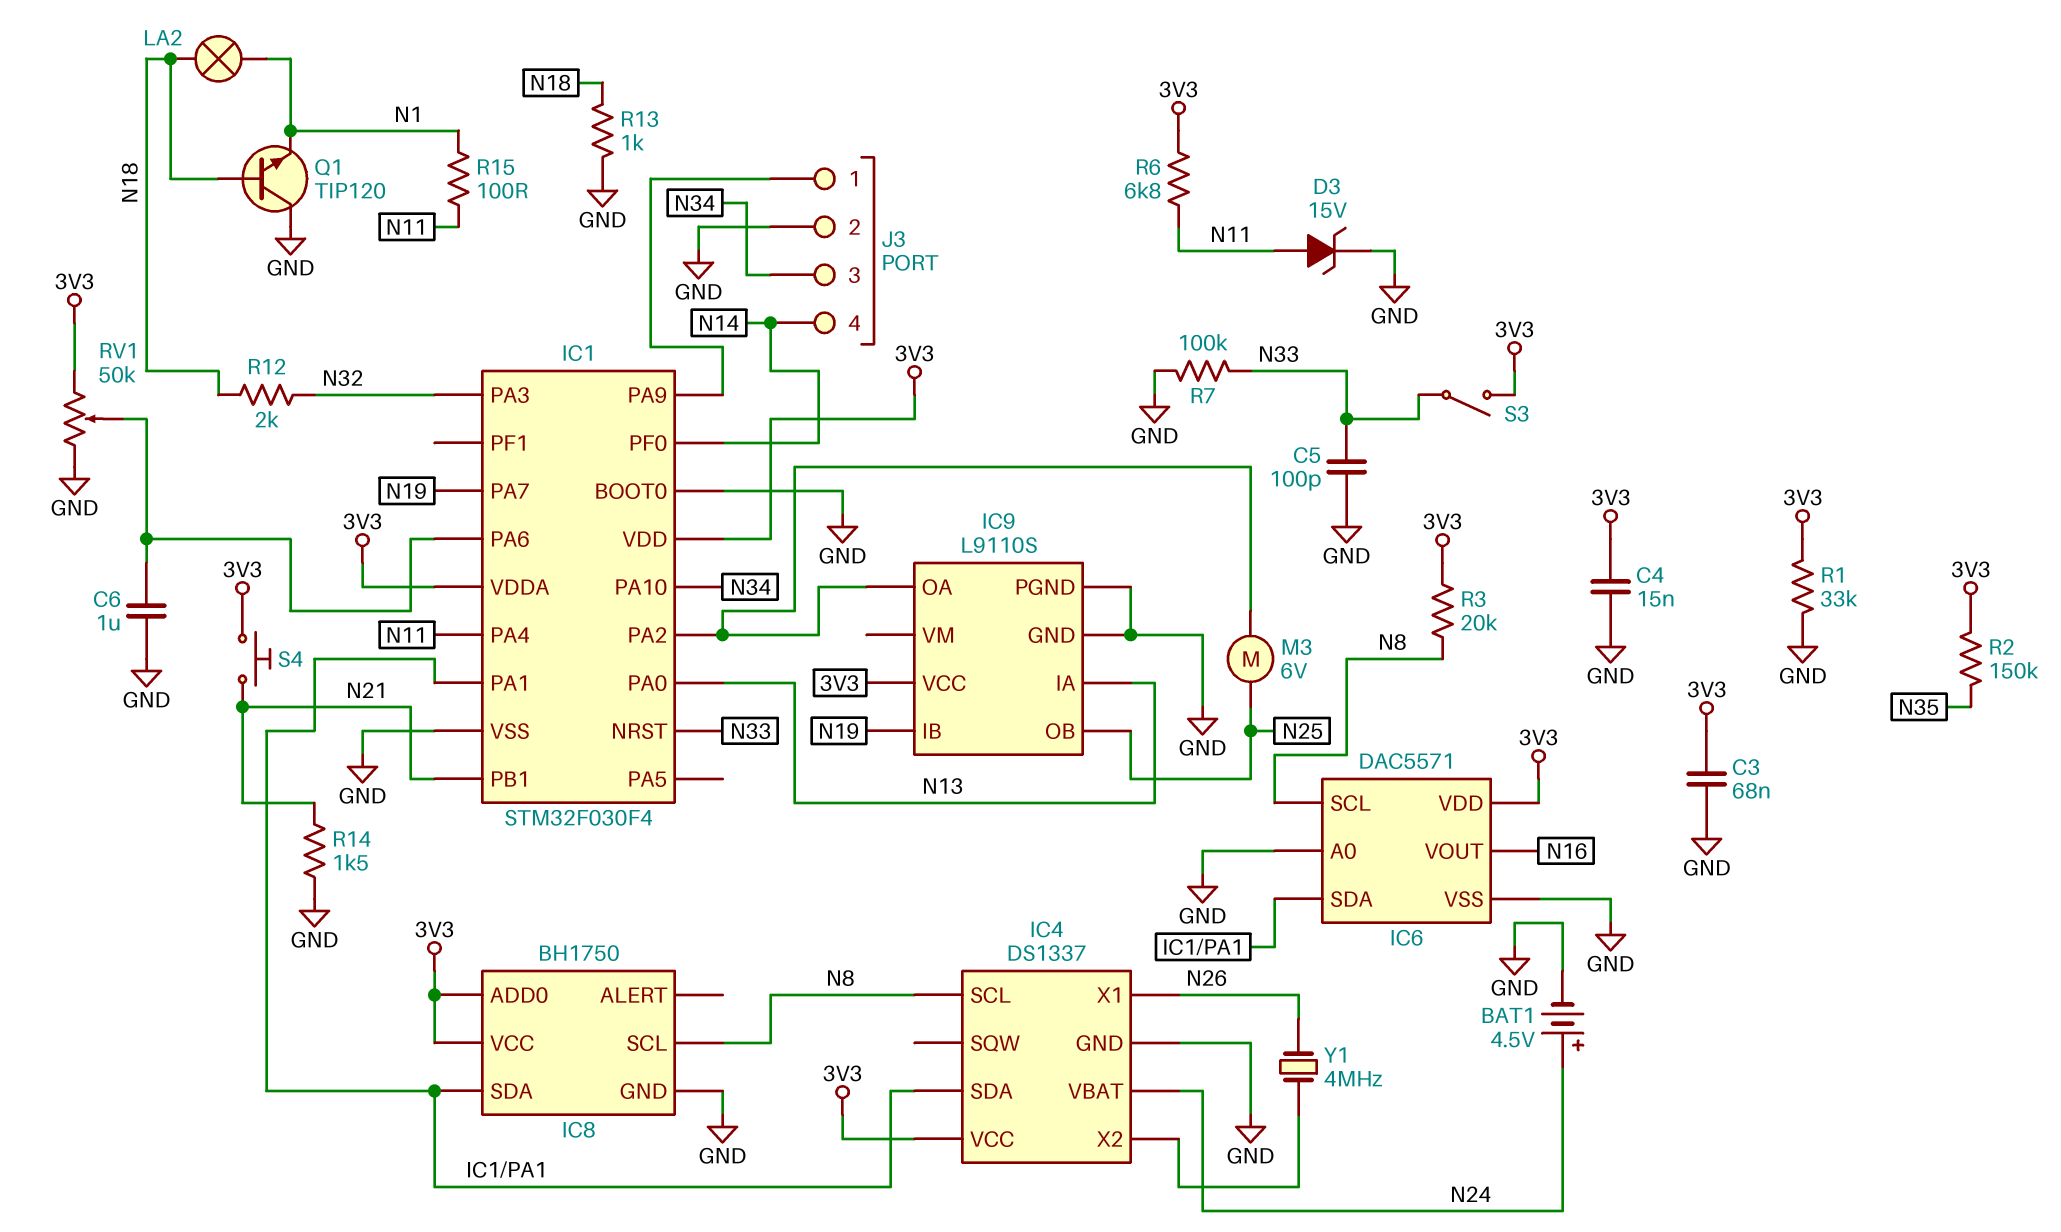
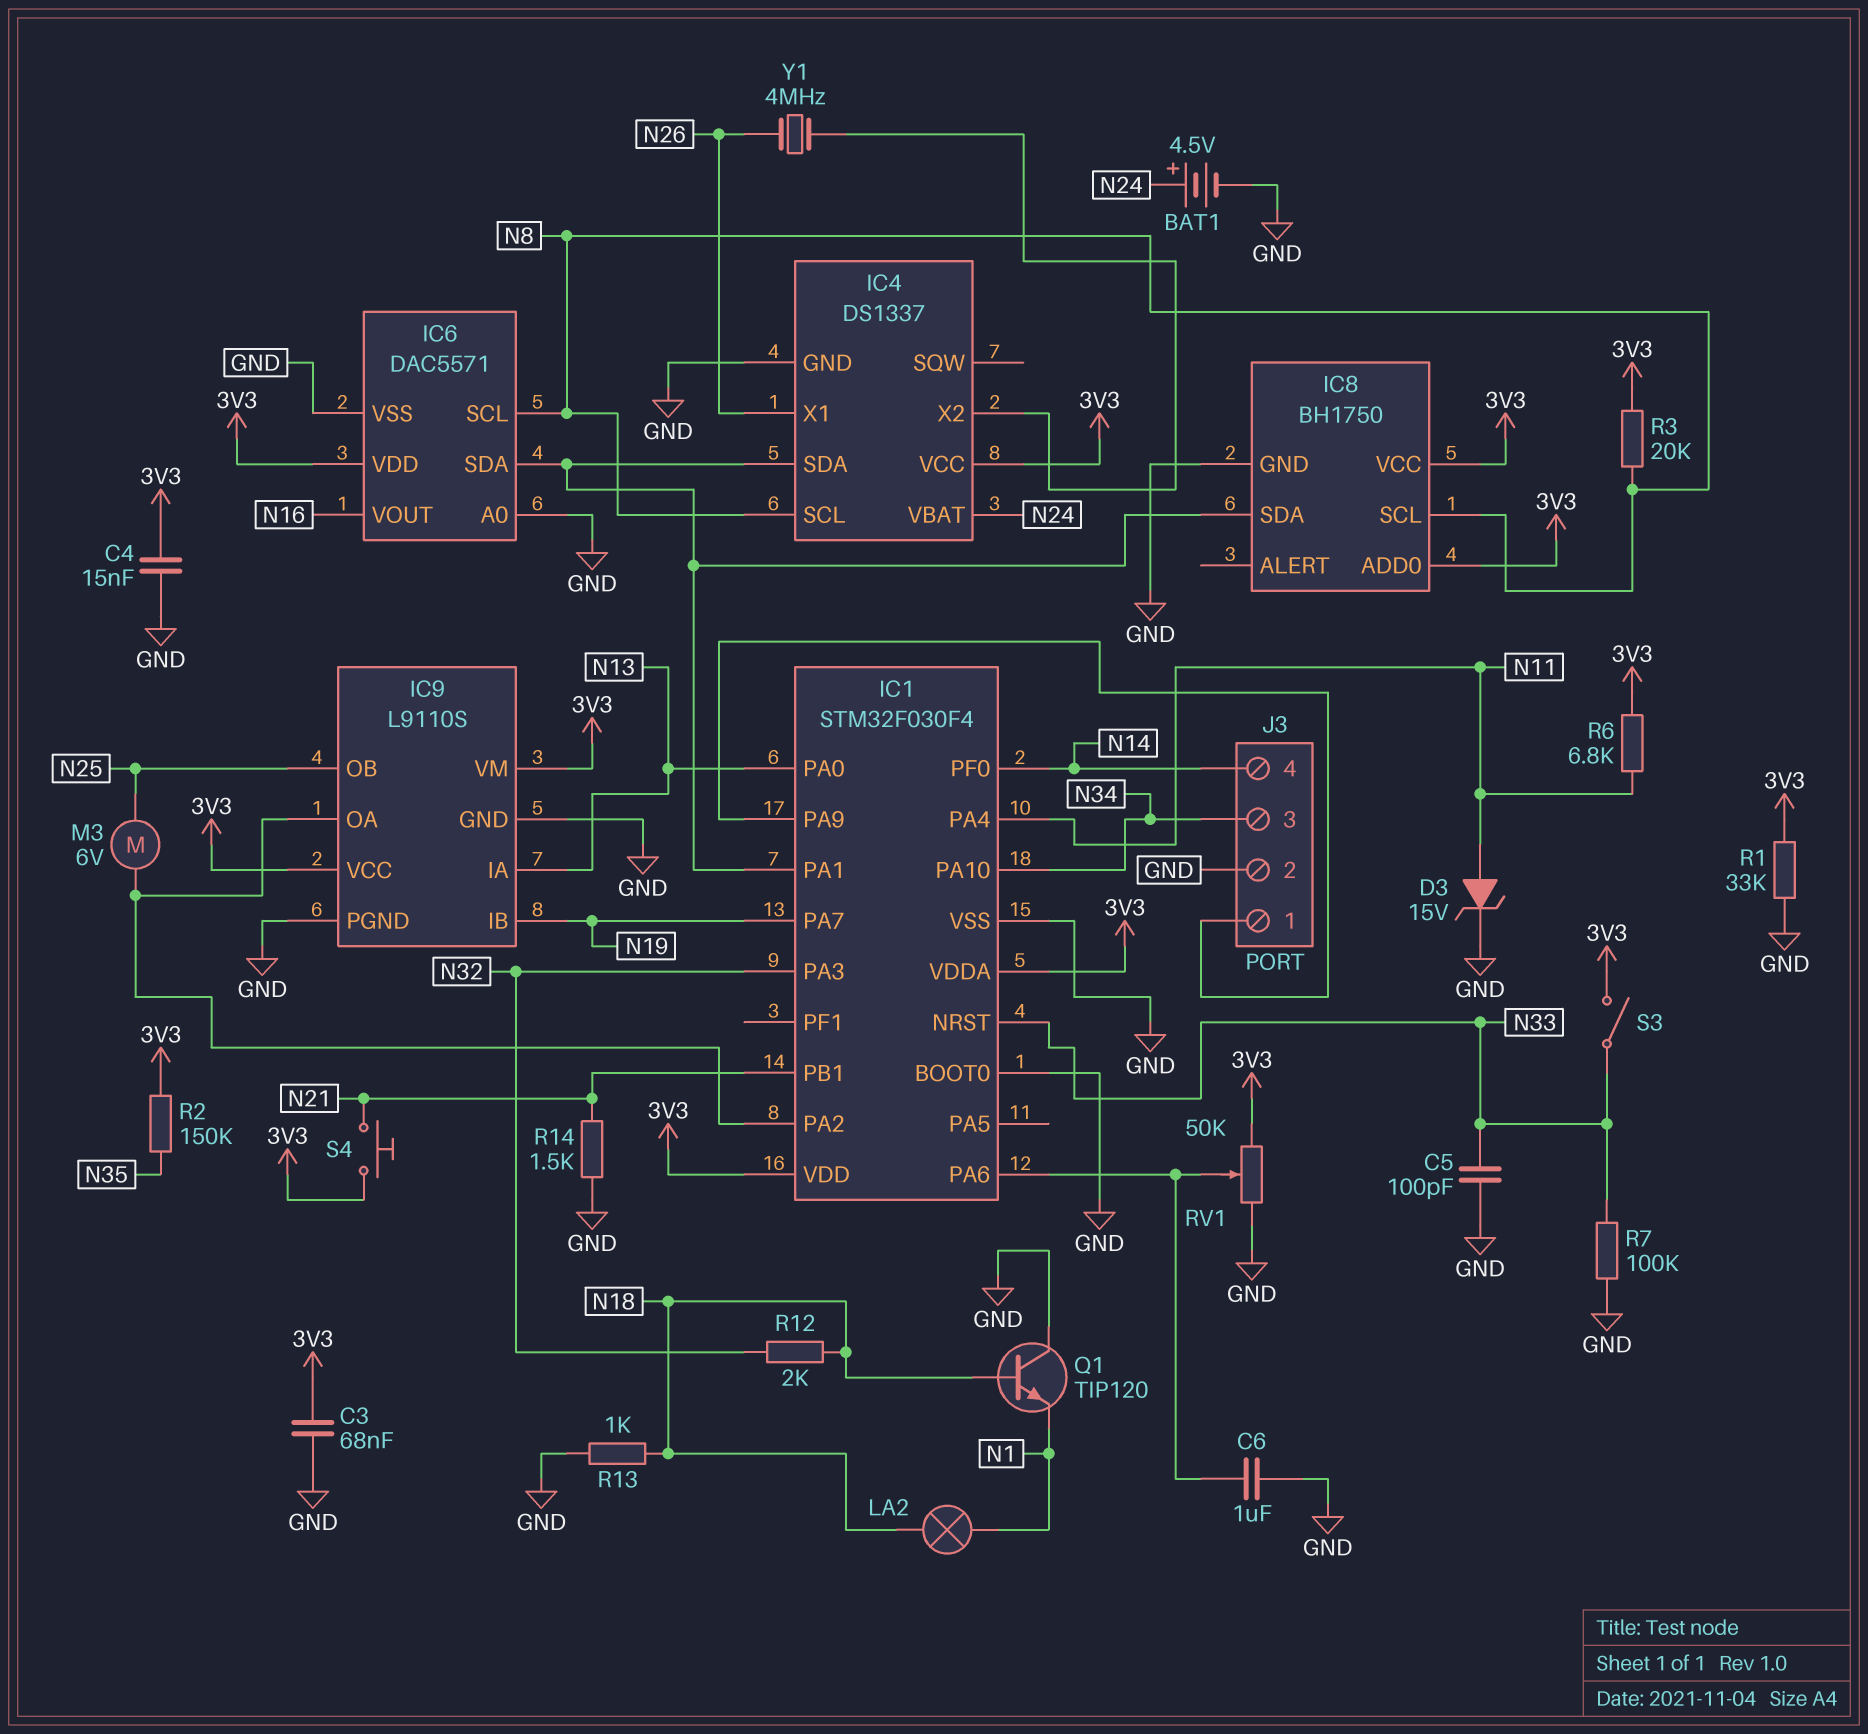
IC9 pin VM: none -> 3V3
R15: 100 (N1, N11) -> none

